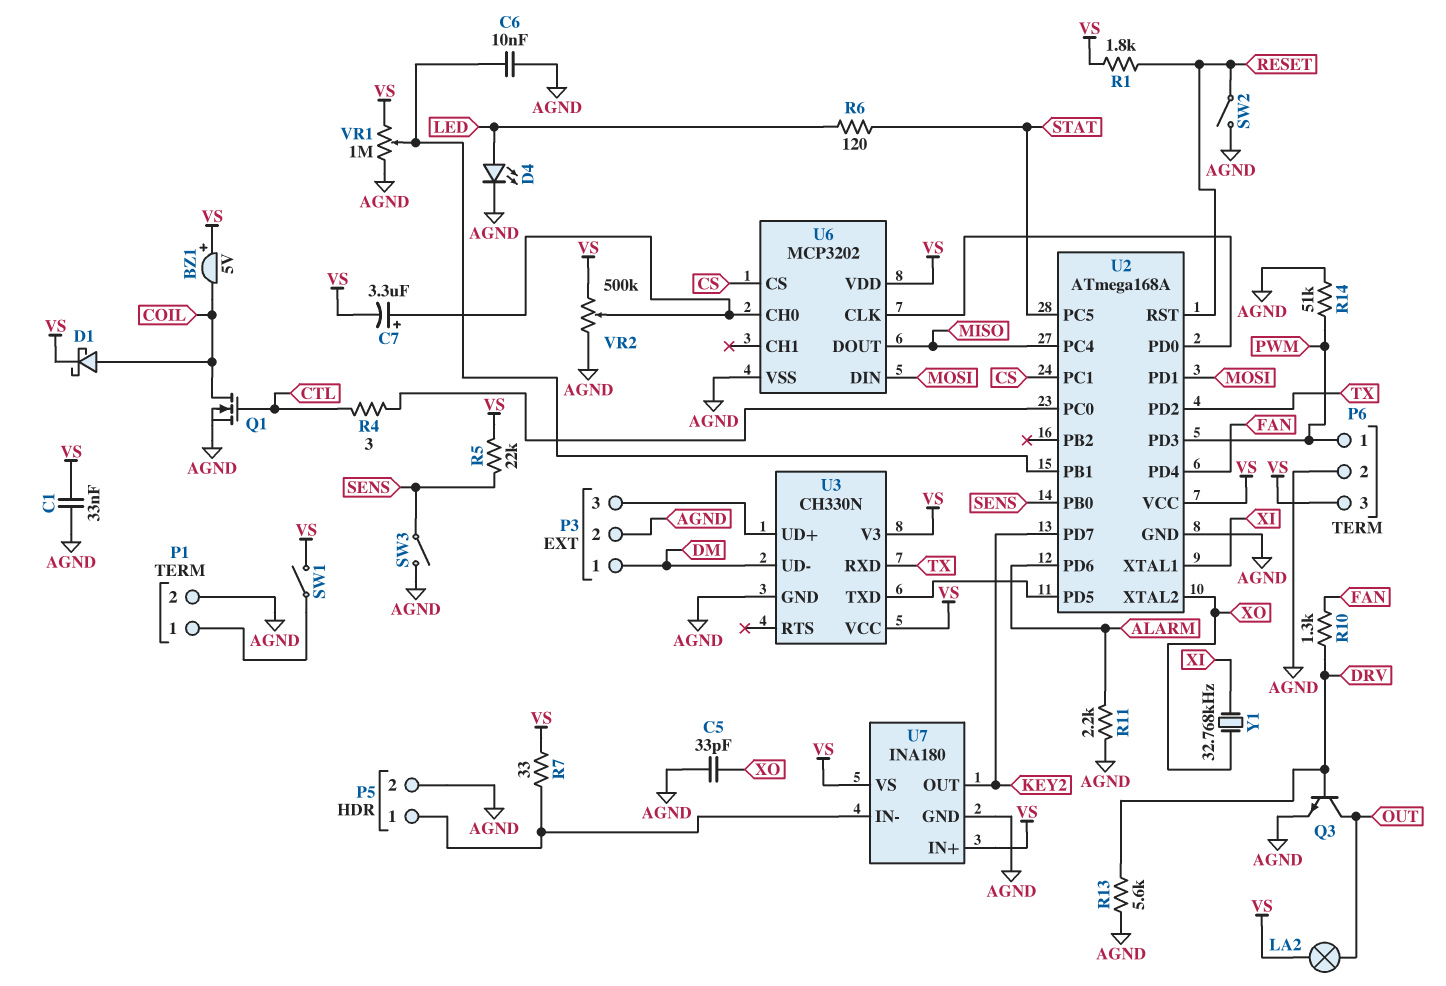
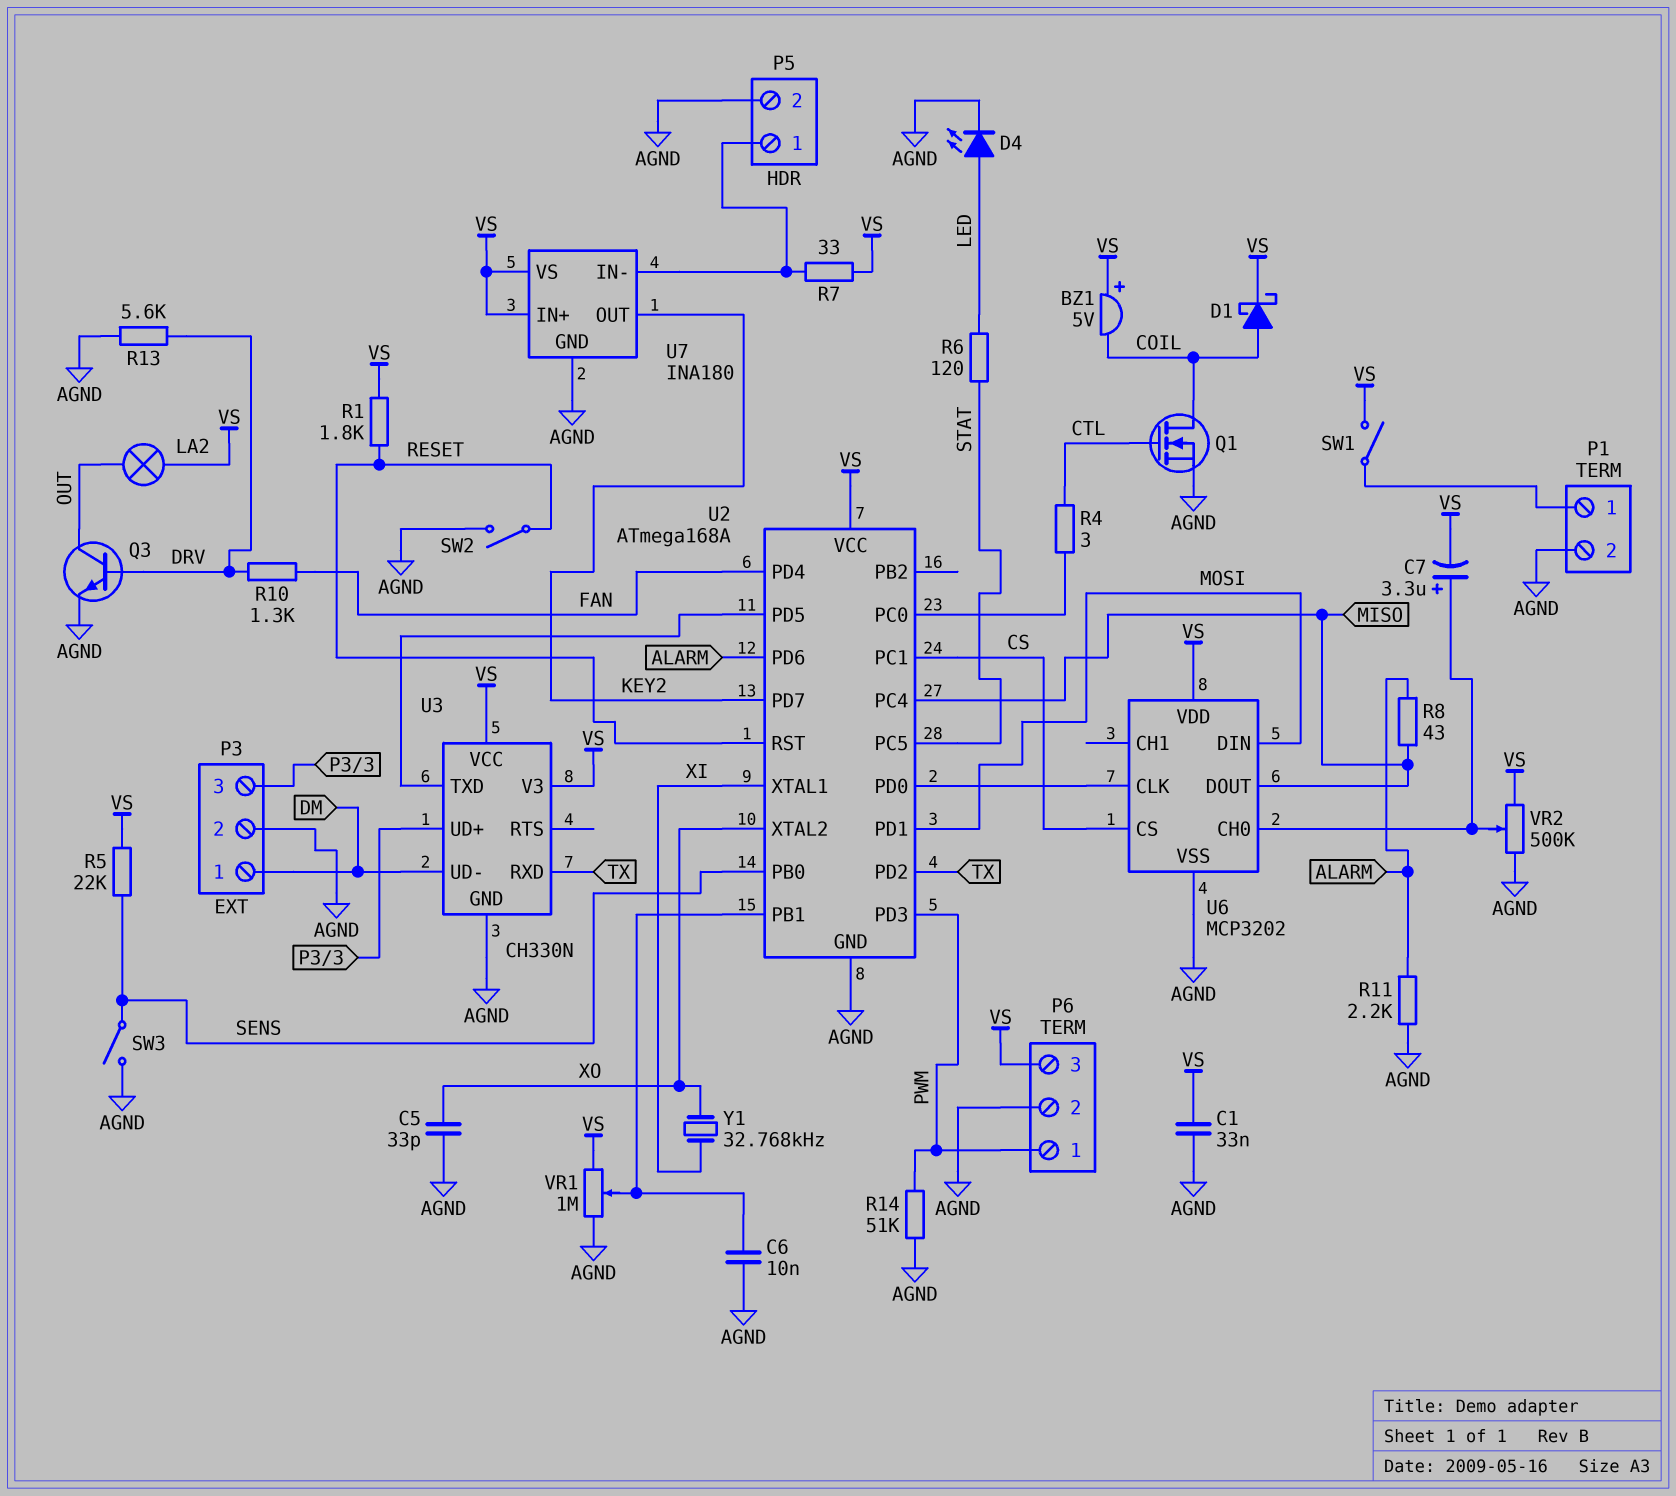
R8: none -> 43 (ALARM, MISO)

